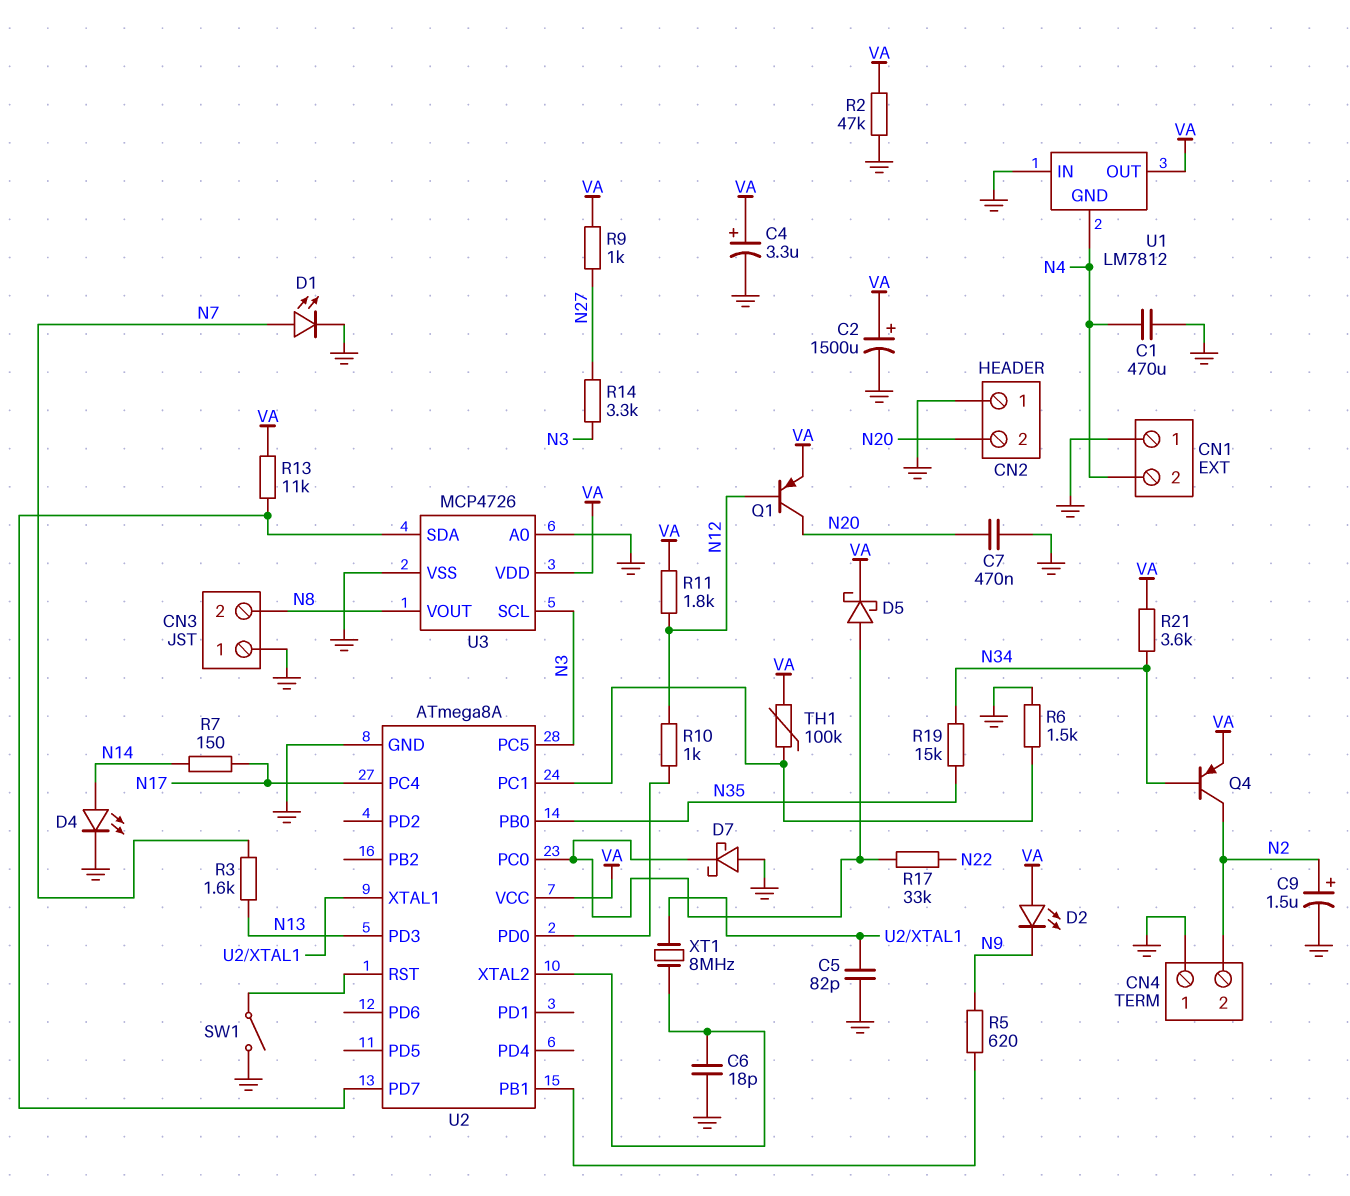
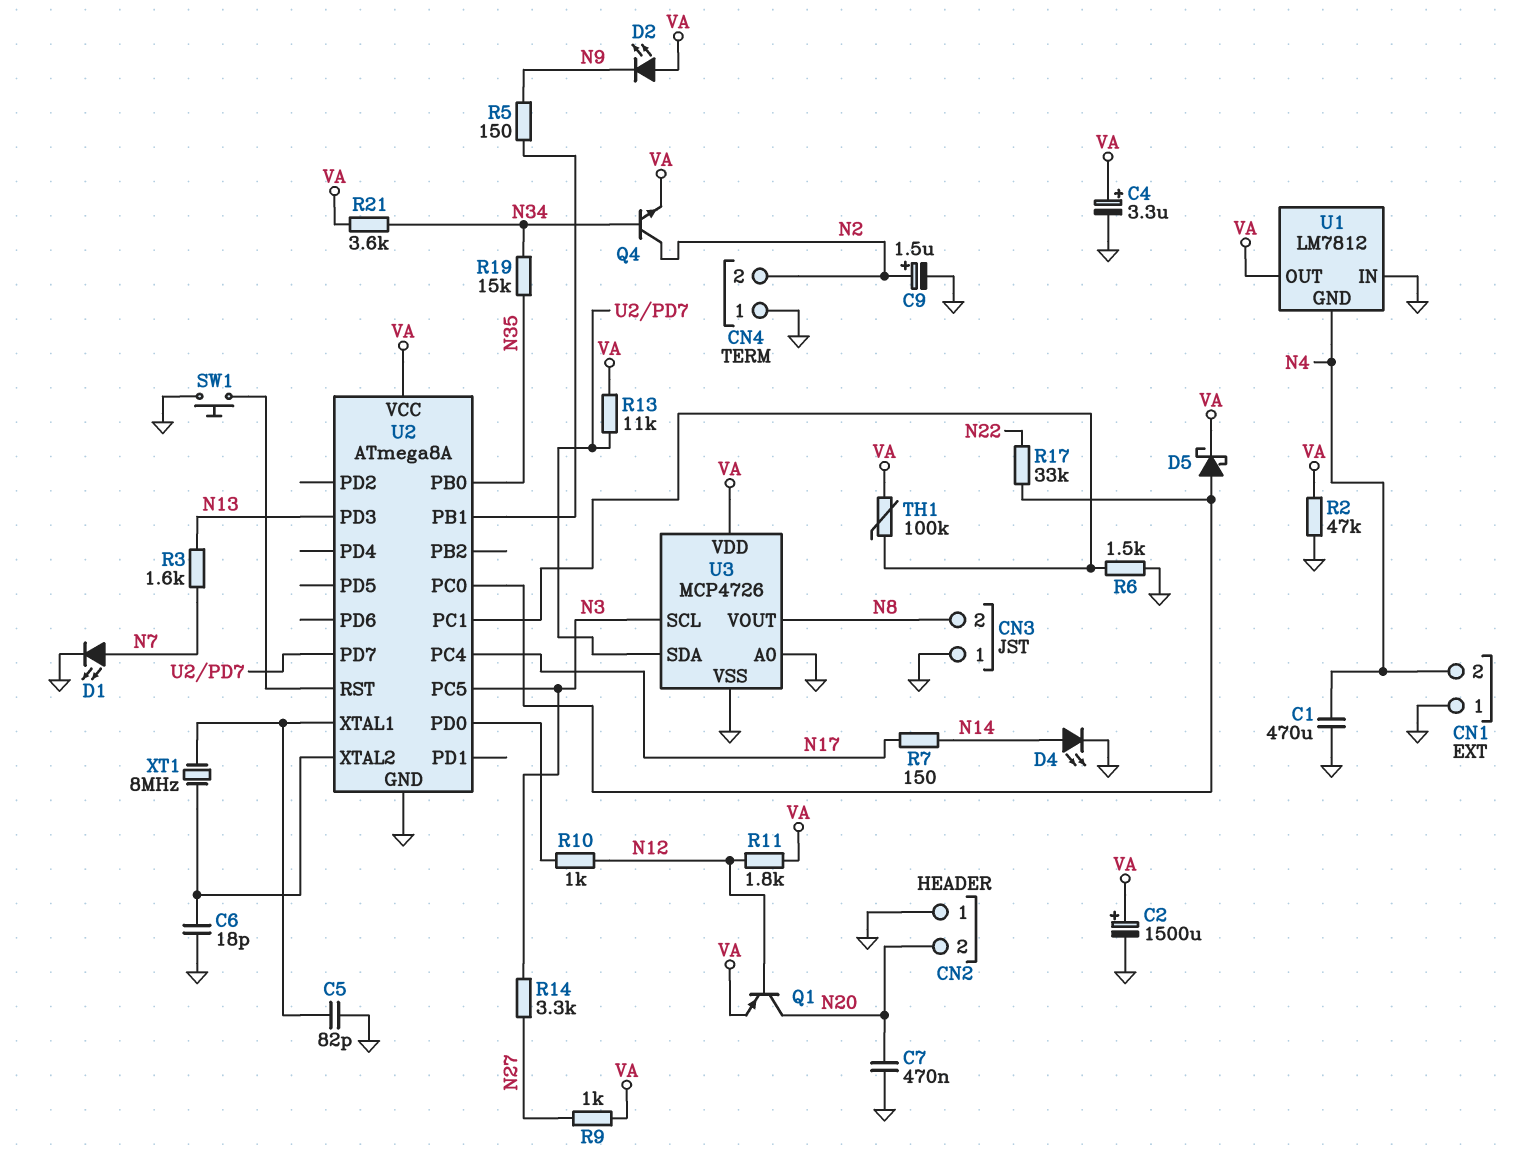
D7: schottky (A GND, K U2/PC0) -> none
Q4: PNP (B N34, C N2, E VA) -> NPN (B N34, C N2, E VA)
R5: 620 (N9, U2/PB1) -> 150 (N9, U2/PB1)
SW1: switch (GND, U2/RST) -> button (GND, U2/RST)

